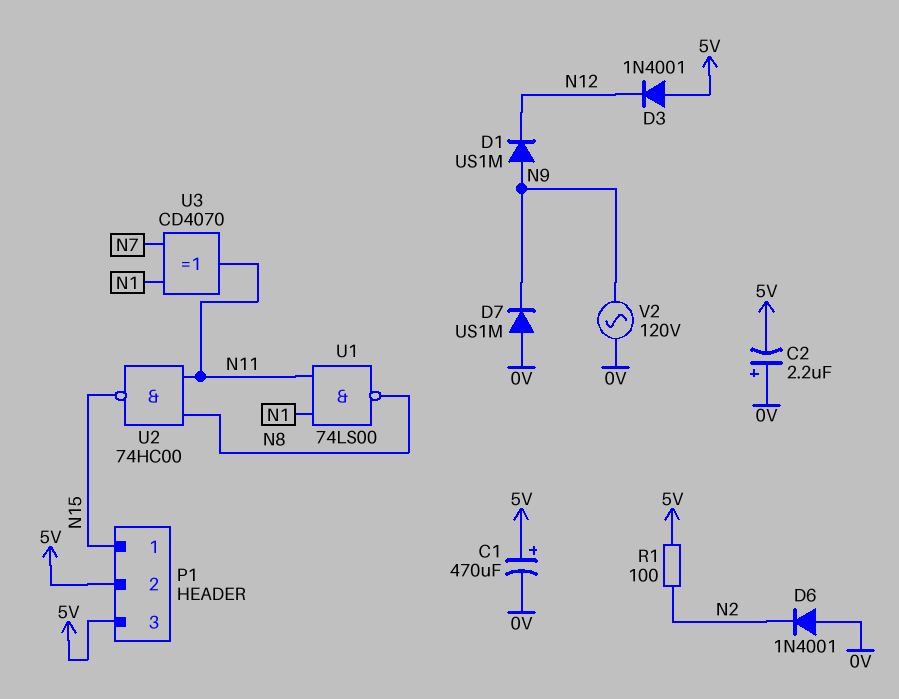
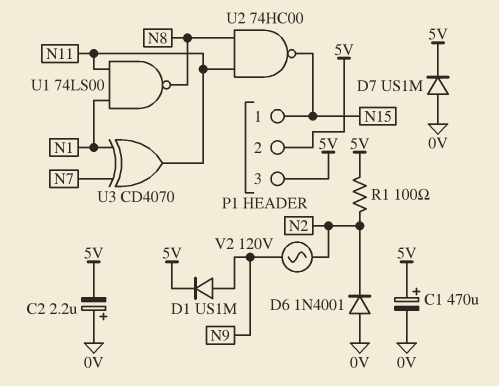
D1: diode US1M (A N9, K N12) -> diode US1M (A N9, K 5V)
D3: diode 1N4001 (A 5V, K N12) -> none
D7: diode US1M (A 0V, K N9) -> diode US1M (A 0V, K 5V)
V2: AC 120V (0V, N9) -> AC 120V (N2, N9)

